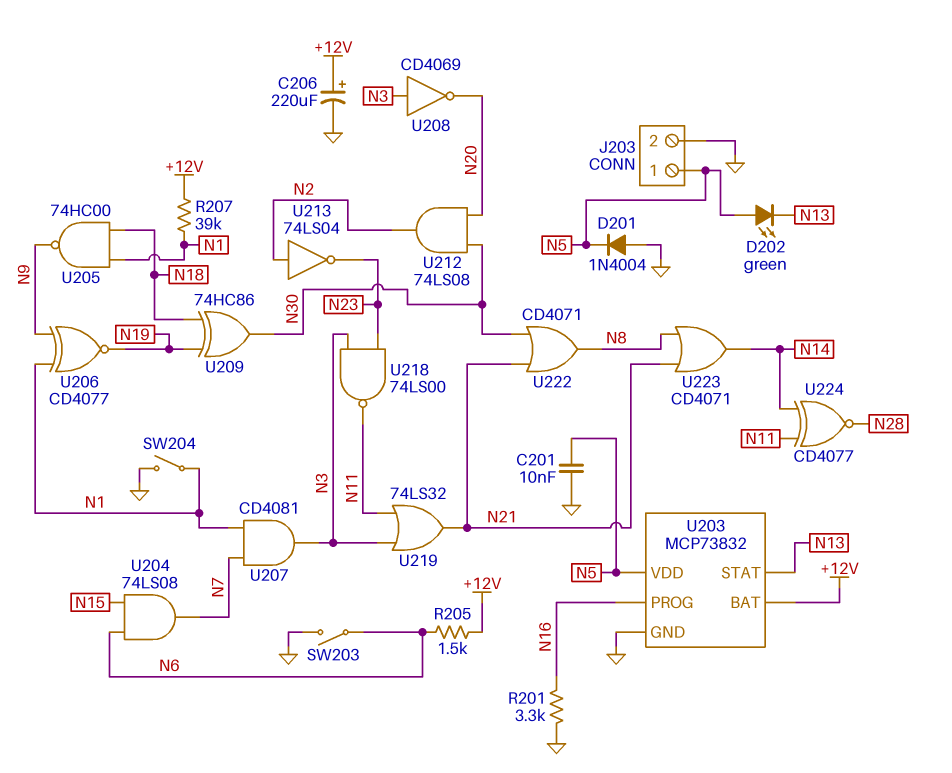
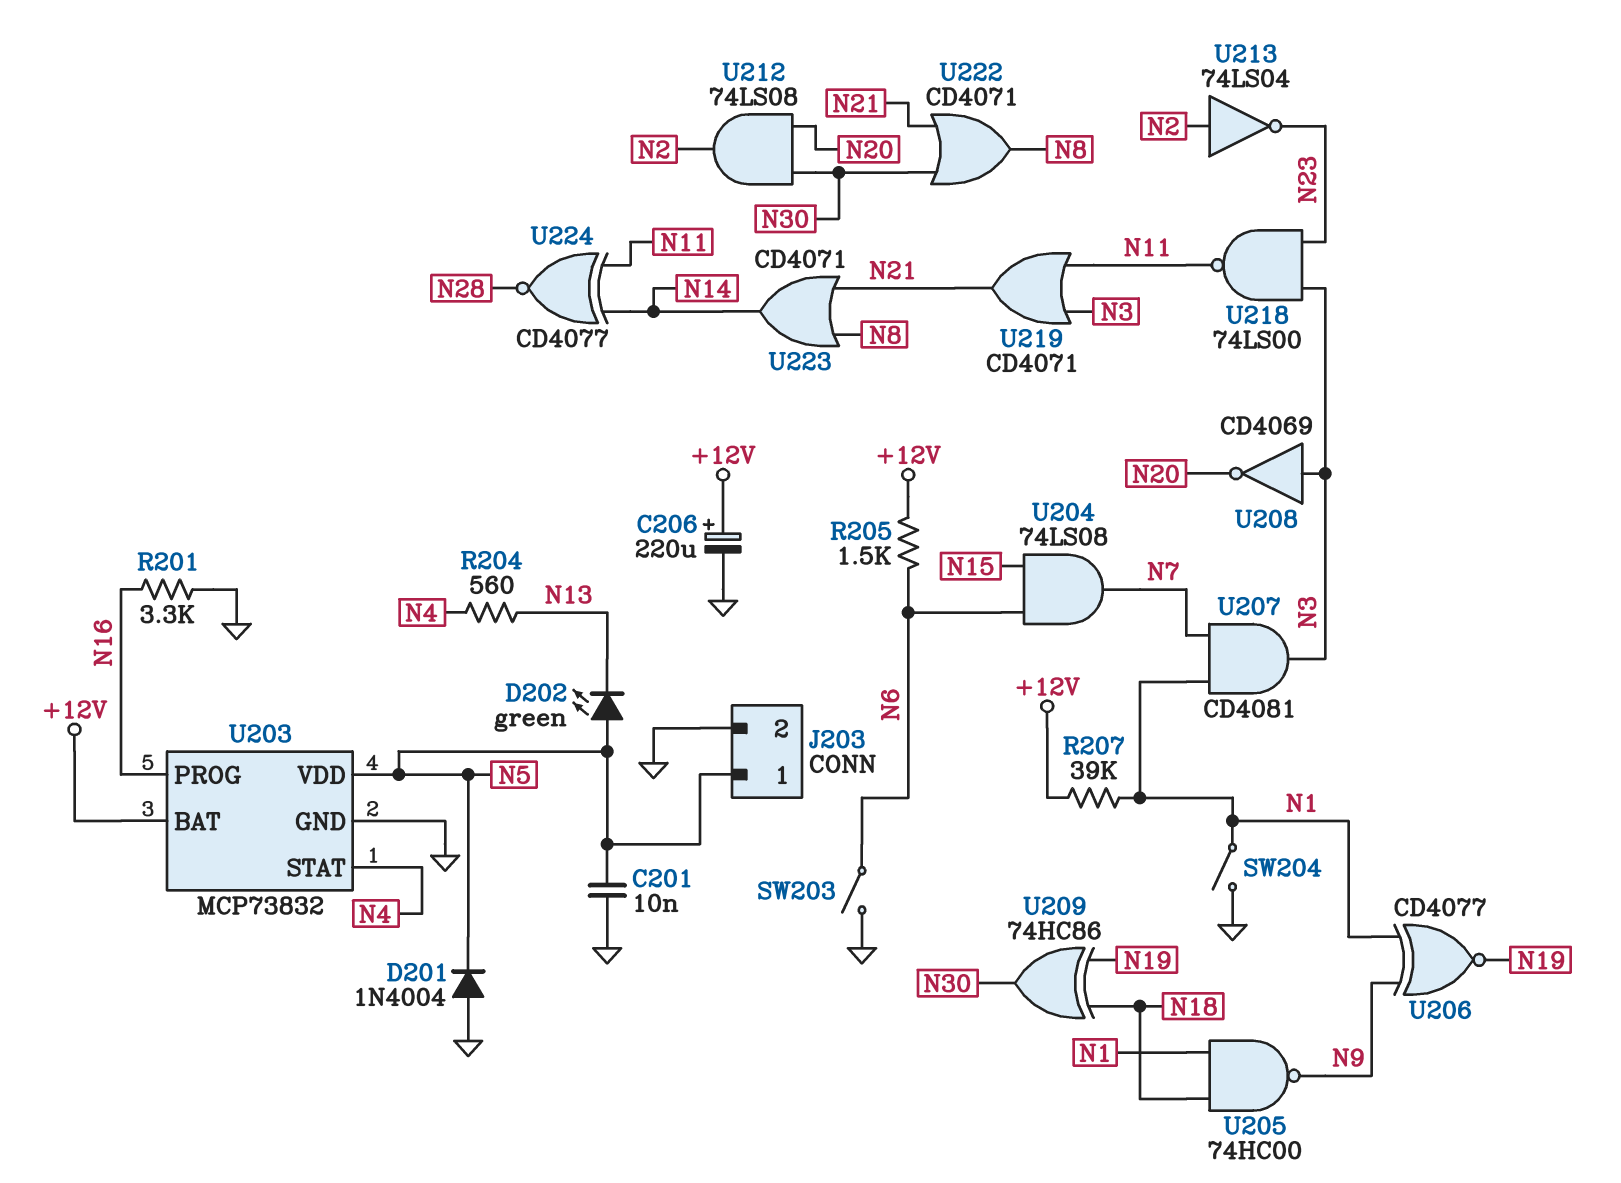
R204: none -> 560 (N4, N13)
U203 pin STAT: N13 -> N4
U219: OR 74LS32 (in N3, in N11, out N21) -> OR CD4071 (in N3, in N11, out N21)

